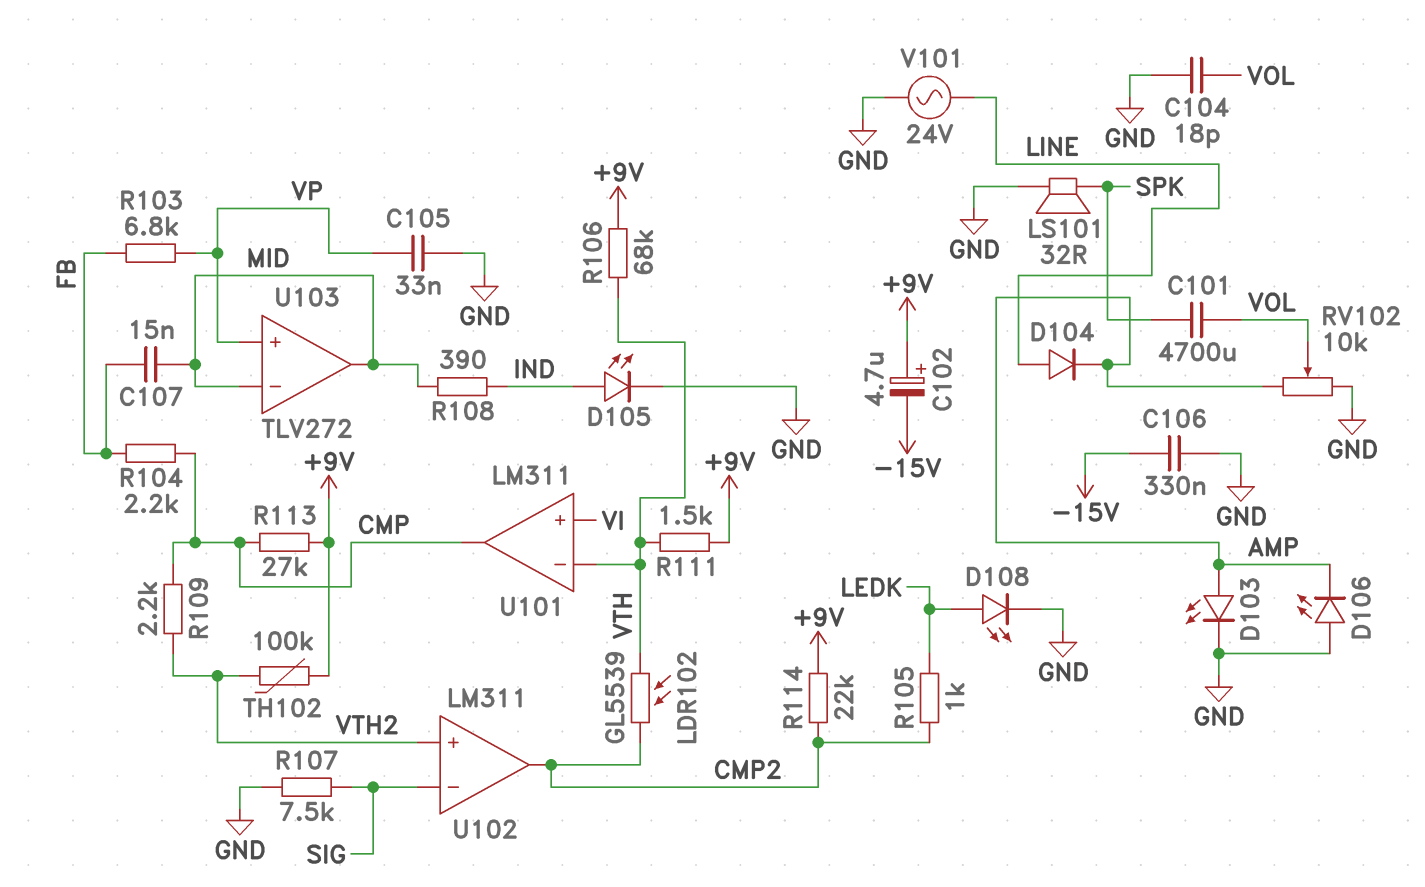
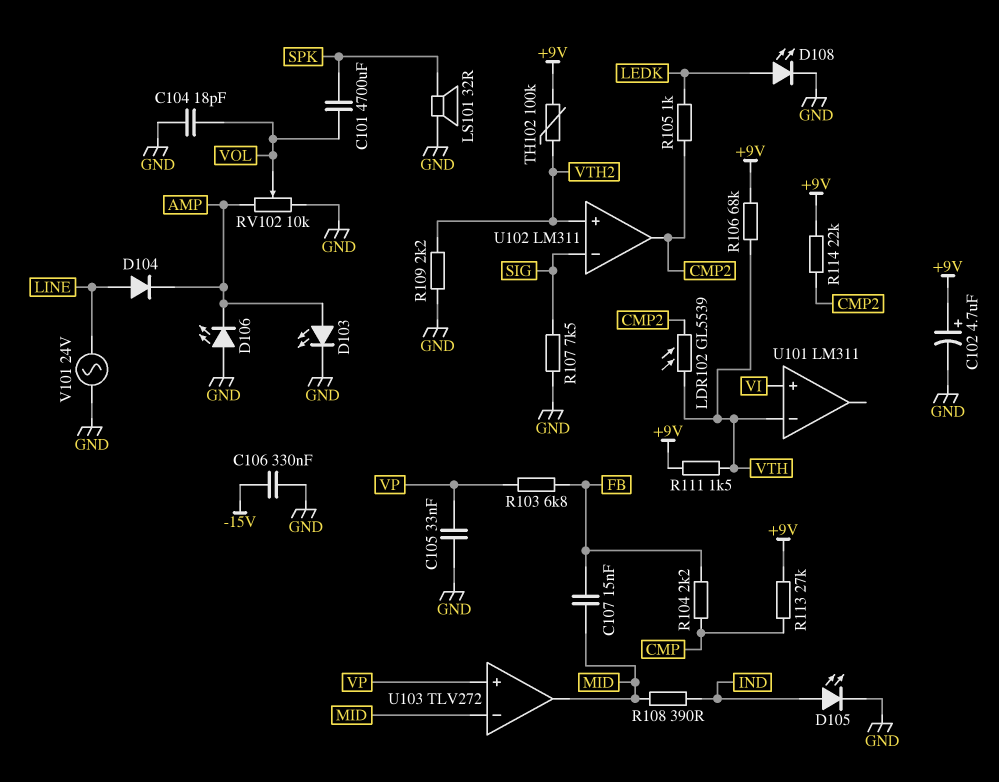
C102: 4.7uF (plus +9V, minus -15V) -> 4.7uF (plus +9V, minus GND)
R109: 2.2k (CMP, VTH2) -> 2.2k (GND, VTH2)
U101 pin out: CMP -> none

